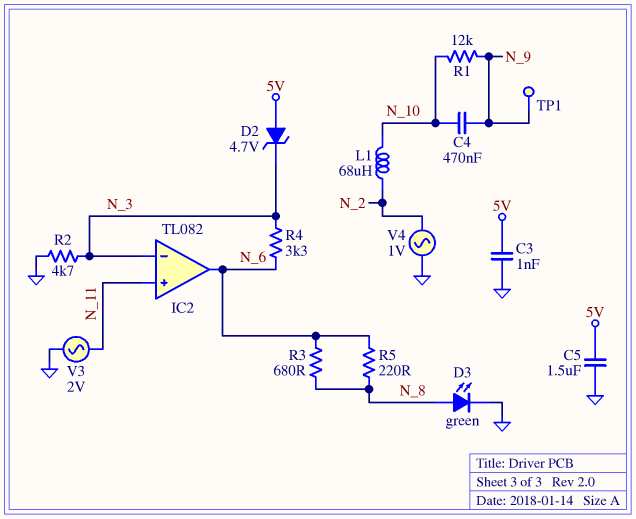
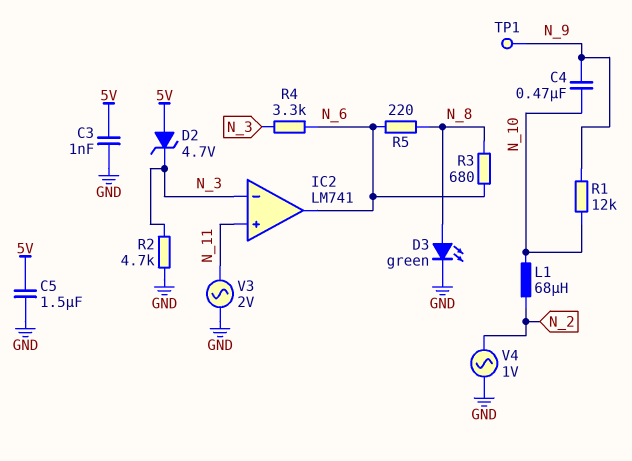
IC2: TL082 -> LM741

